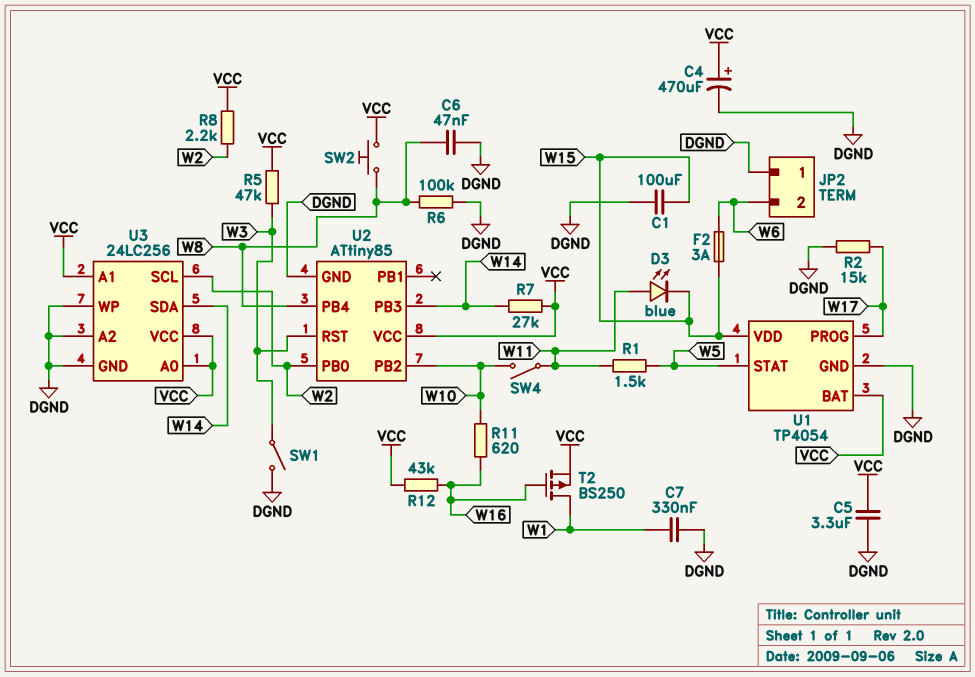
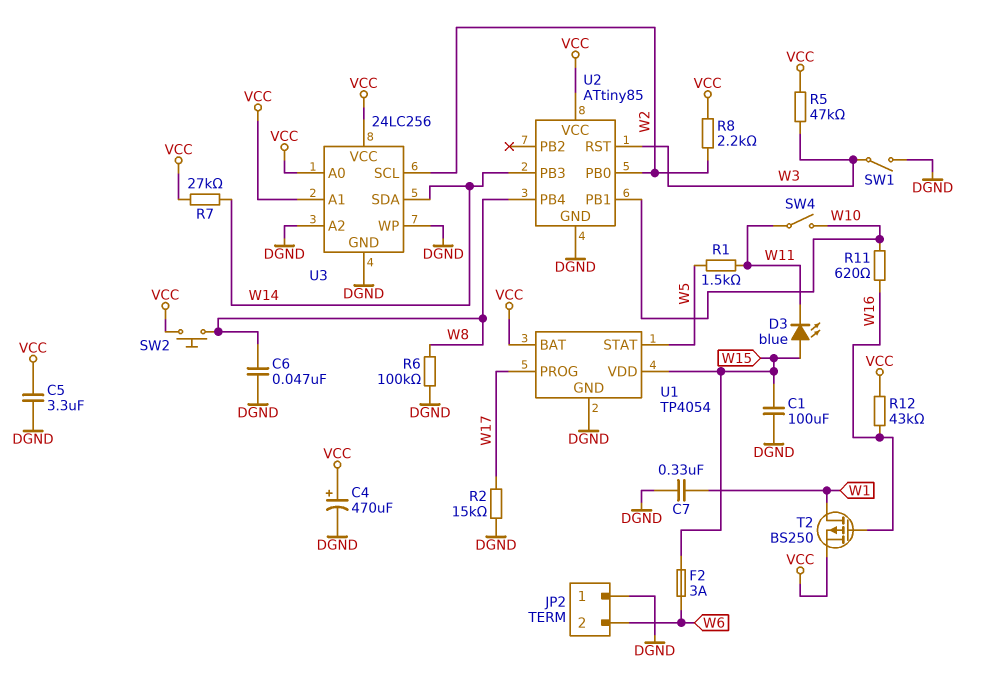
D3: LED blue (A W11, K W15) -> LED blue (A W15, K W11)
U2 pin PB1: none -> W10
U2 pin PB2: W10 -> none

